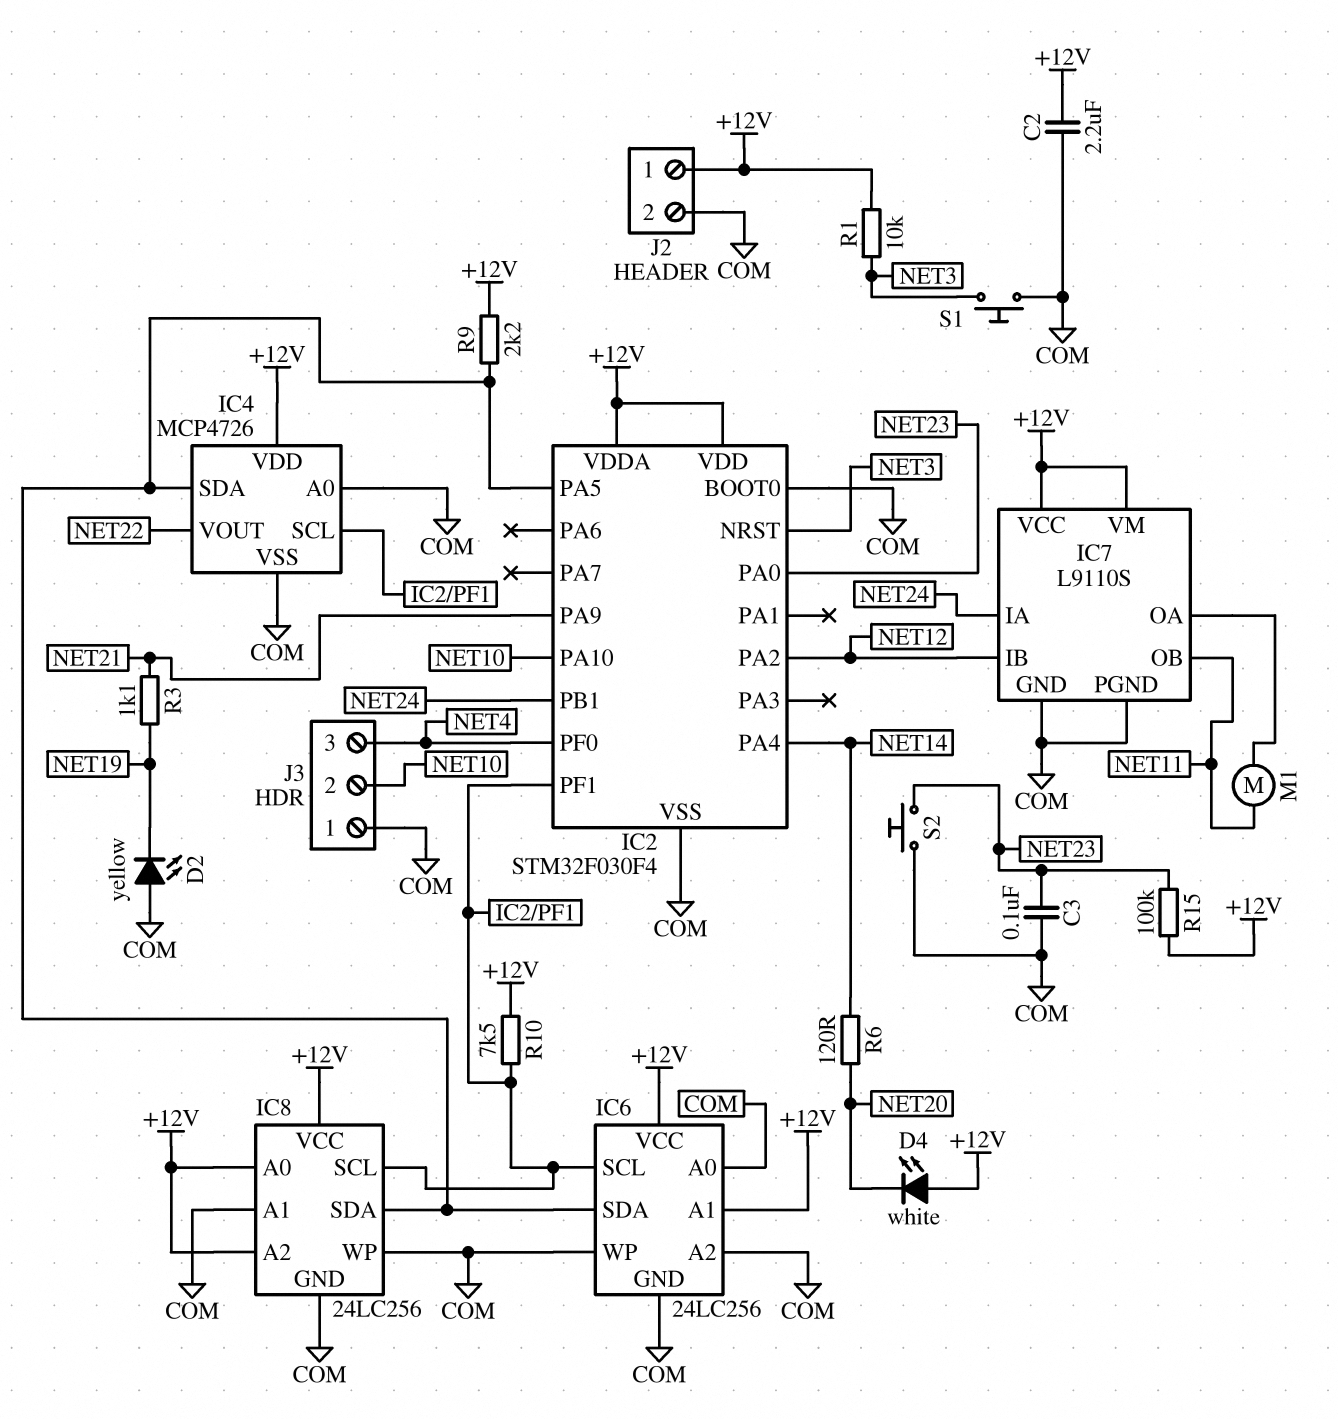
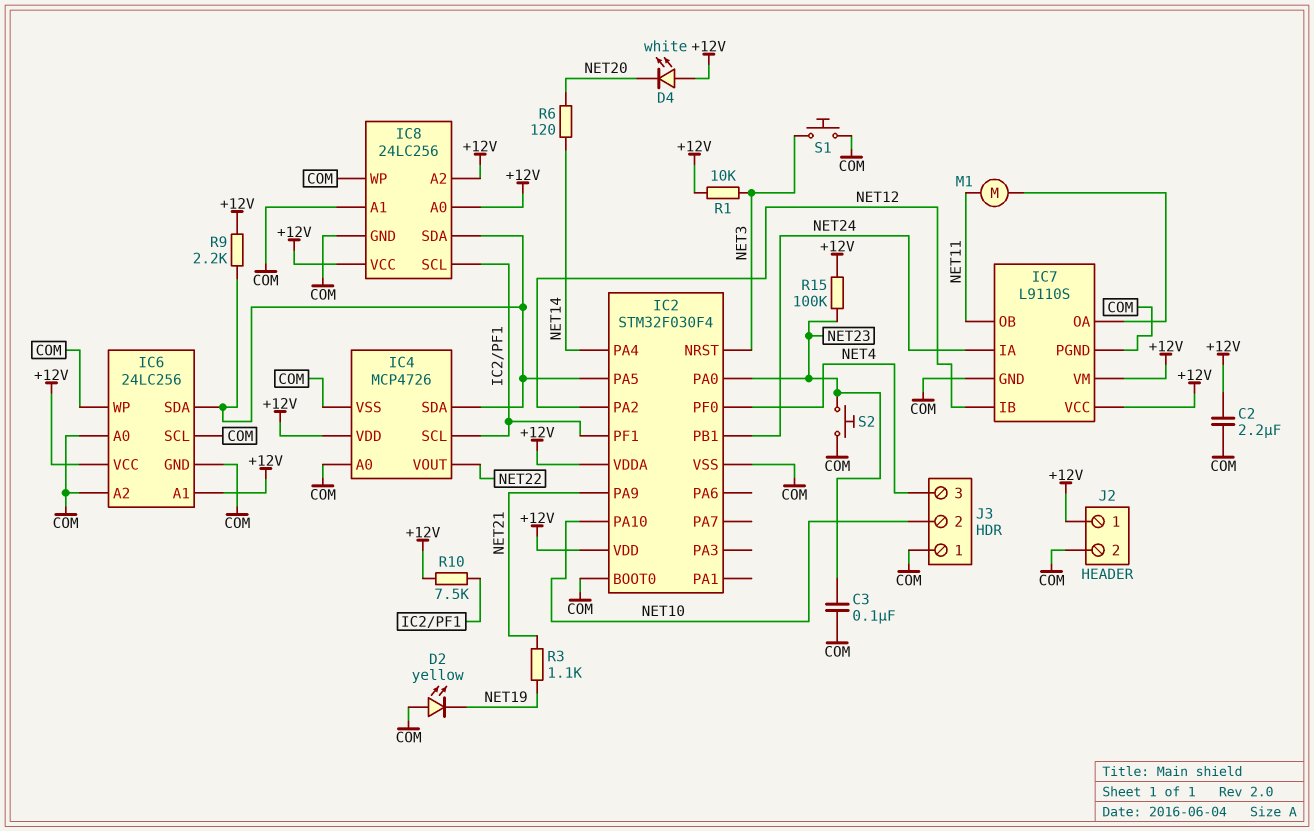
IC6 pin SCL: IC2/PF1 -> COM

